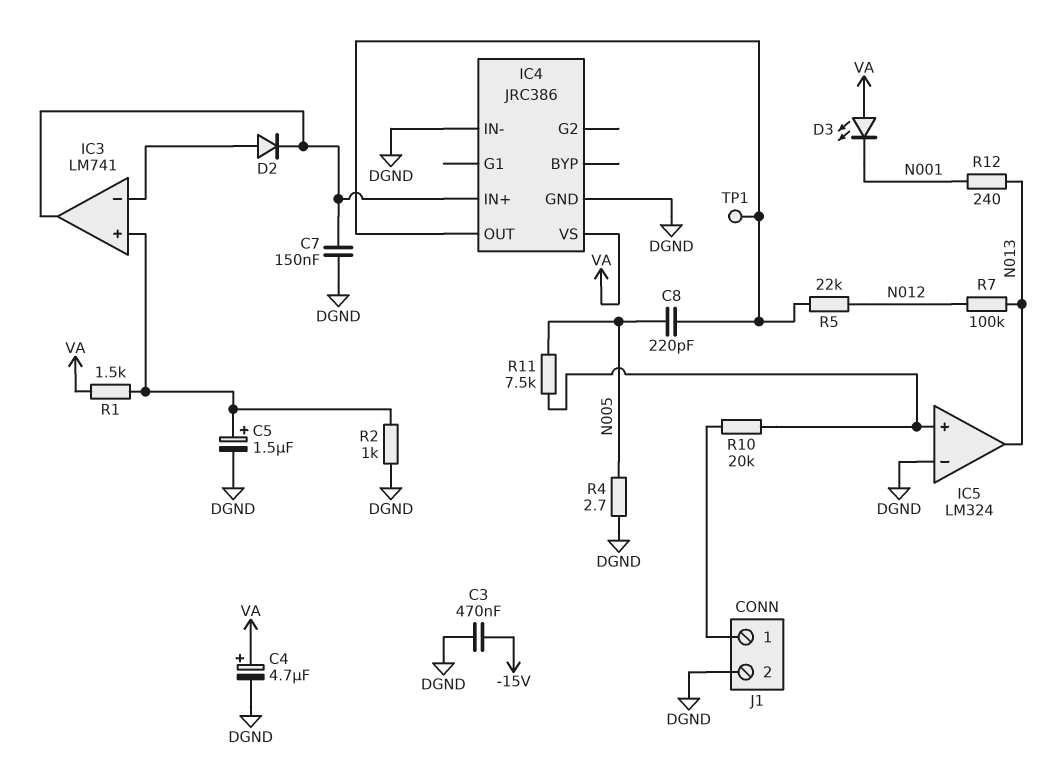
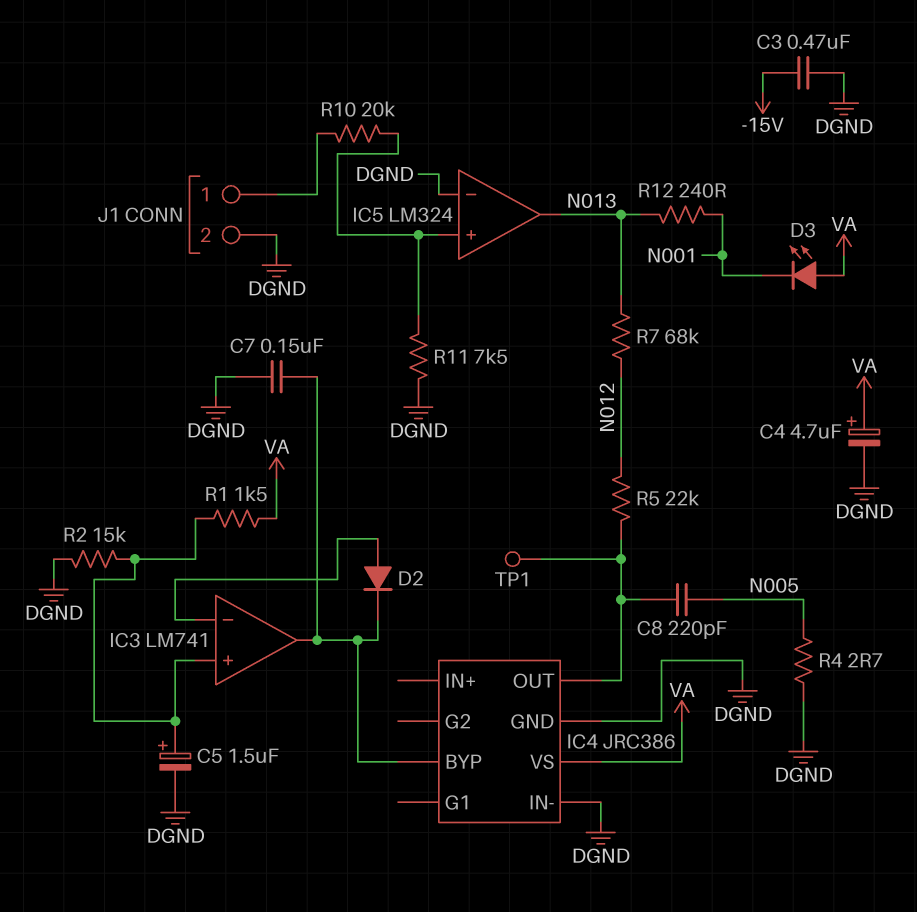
IC4 pin BYP: none -> IC3/out
IC4 pin IN+: IC3/out -> none
R2: 1k (DGND, IC3/in+) -> 15k (DGND, IC3/in+)
R7: 100k (N012, N013) -> 68k (N012, N013)
R11: 7.5k (IC5/in+, N005) -> 7.5k (DGND, IC5/in+)

